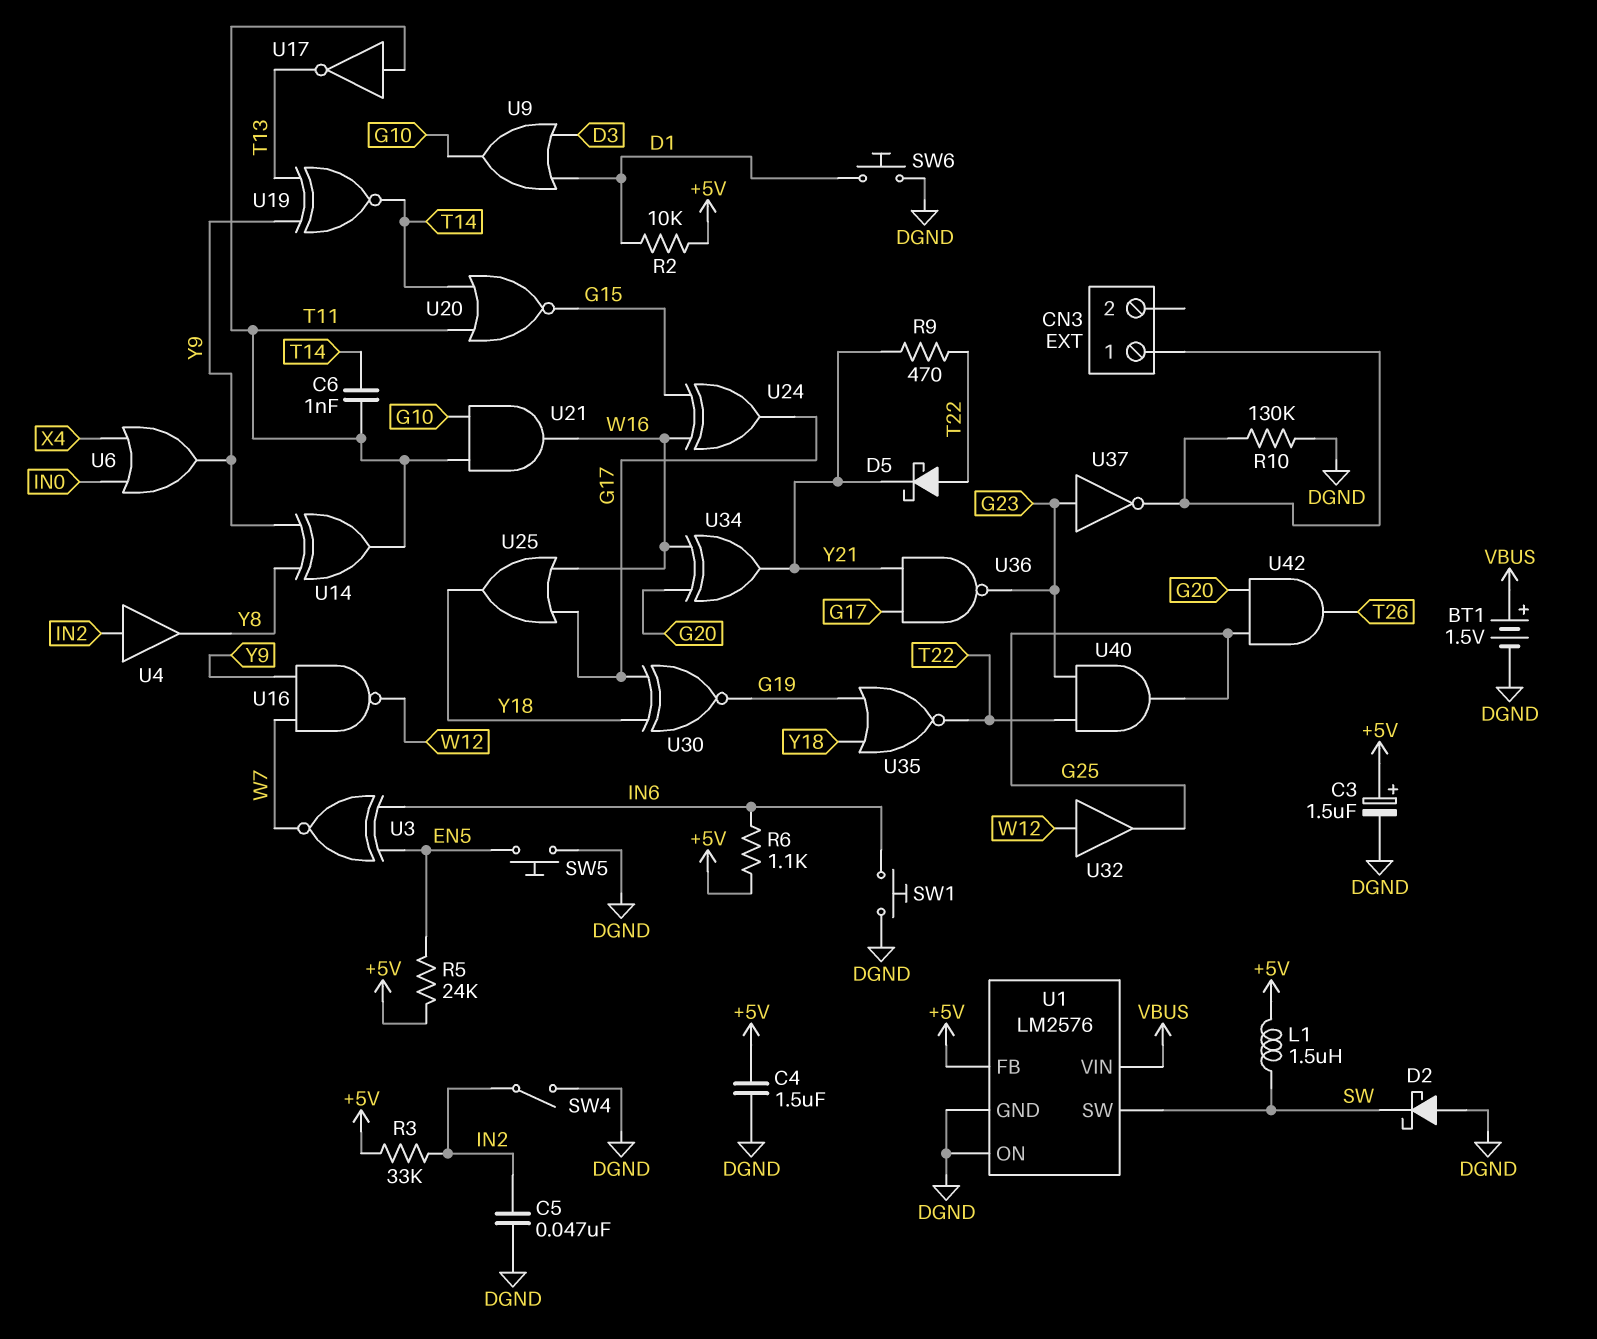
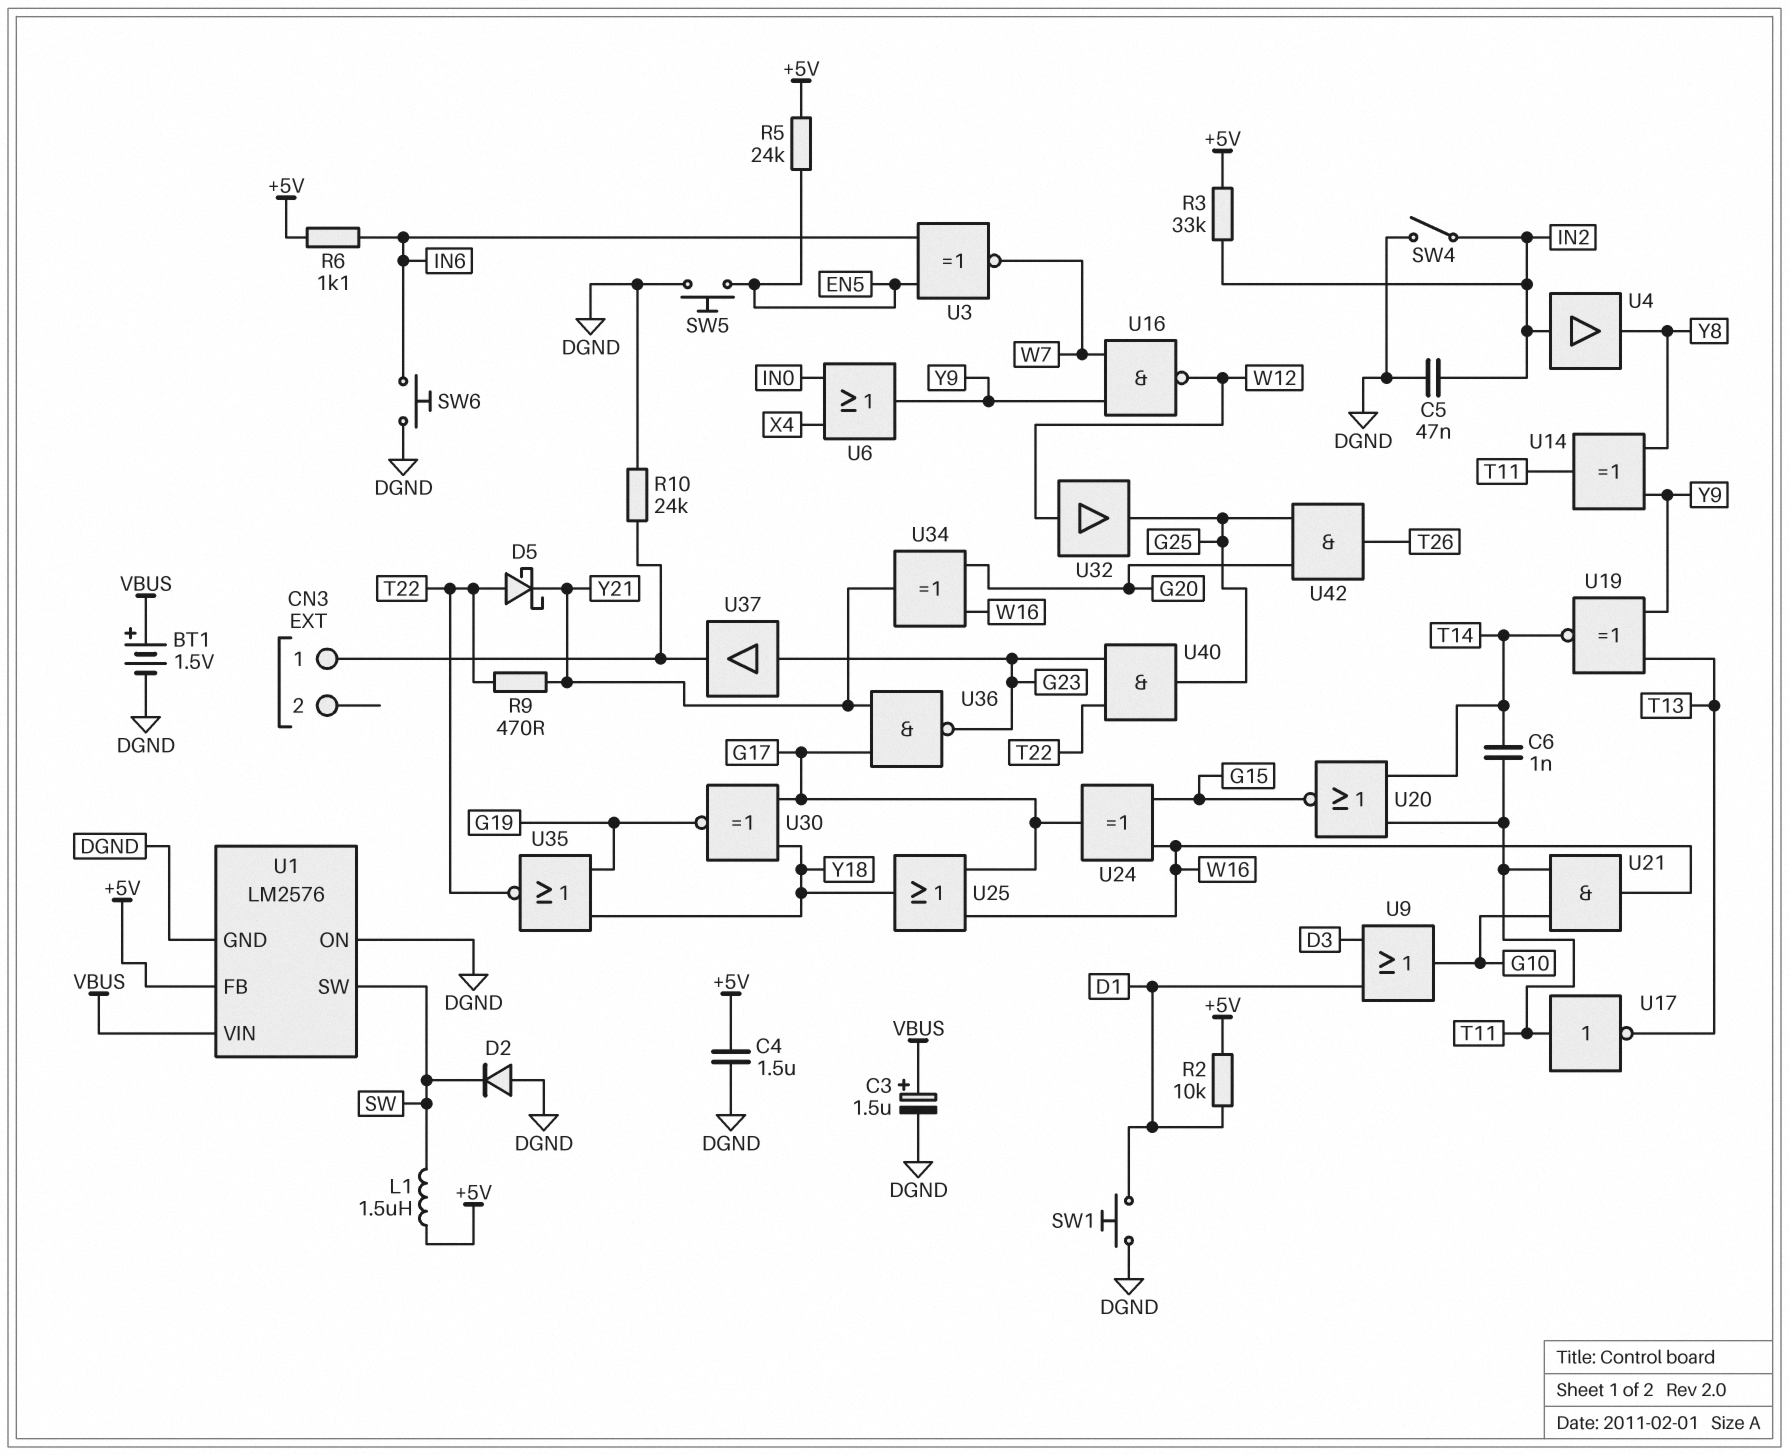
C3: 1.5uF (plus +5V, minus DGND) -> 1.5uF (plus VBUS, minus DGND)
D2: schottky (A DGND, K SW) -> diode (A DGND, K SW)
R10: 130k (CN3/1, DGND) -> 24k (CN3/1, DGND)
SW1: button (DGND, IN6) -> button (D1, DGND)
SW6: button (D1, DGND) -> button (DGND, IN6)
U37: NOT (in G23, out CN3/1) -> buffer (in G23, out CN3/1)

